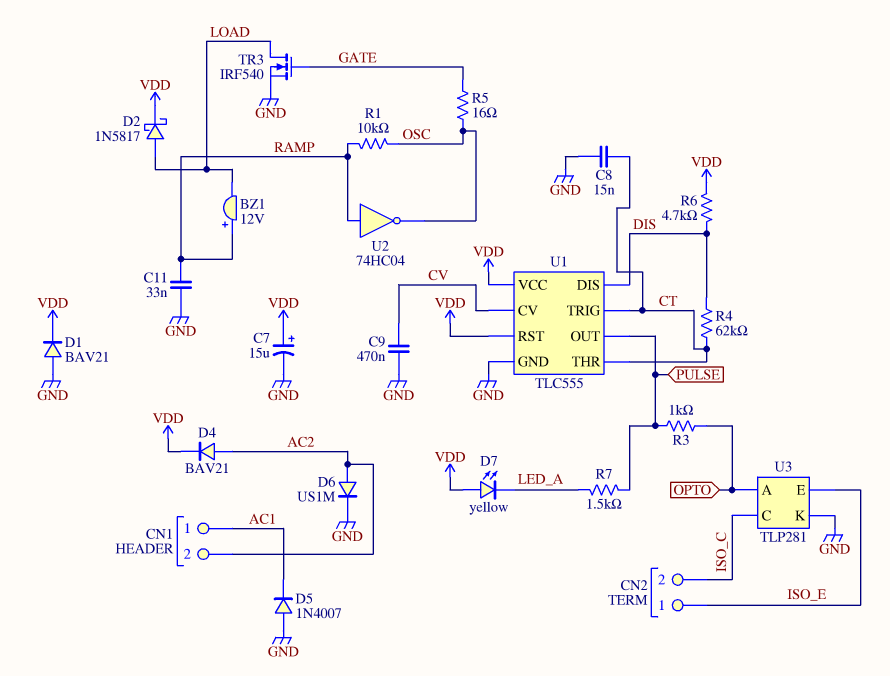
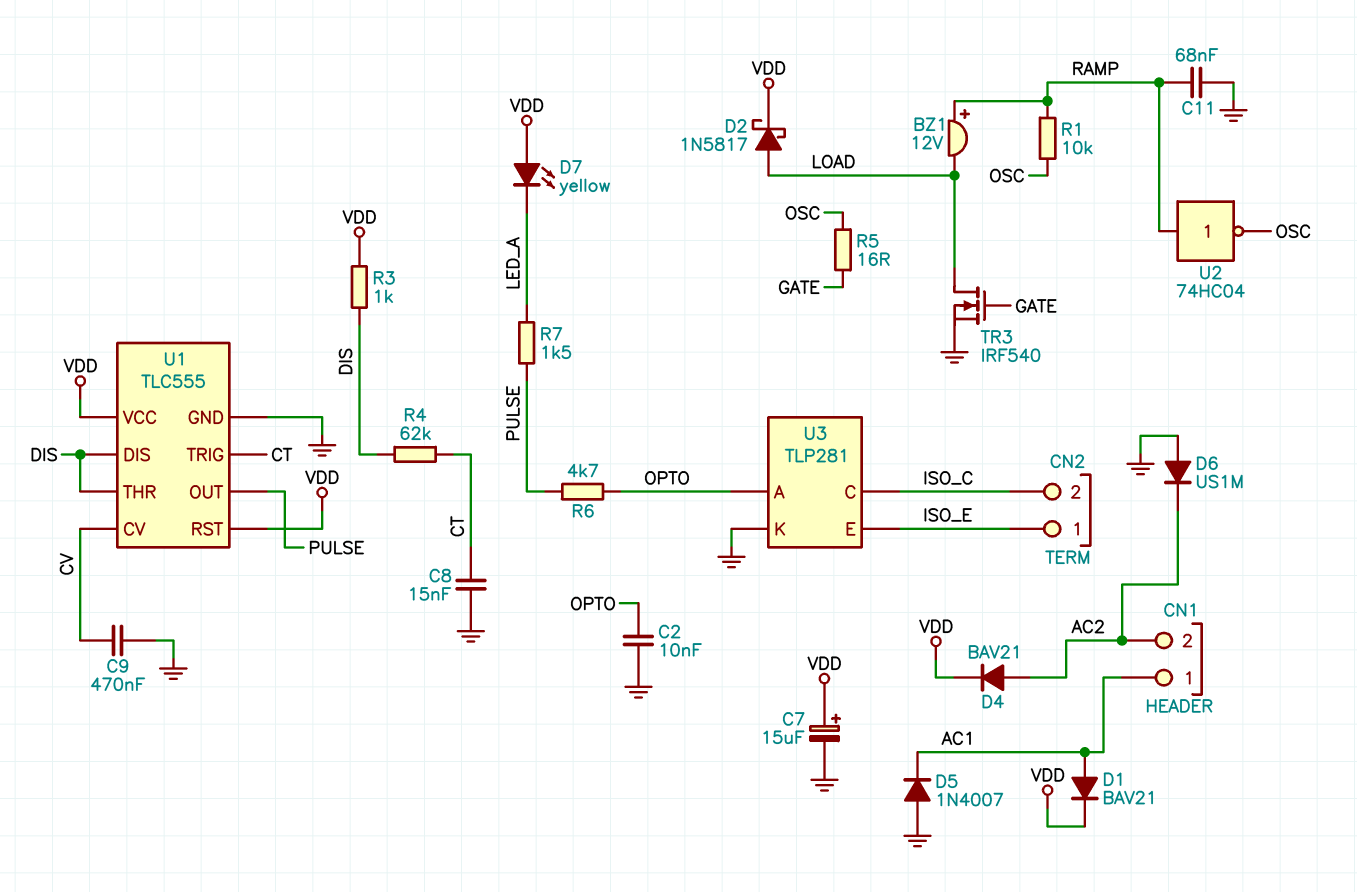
C2: none -> 10nF (GND, OPTO)
C11: 33nF (GND, RAMP) -> 68nF (GND, RAMP)
D1: diode BAV21 (A GND, K VDD) -> diode BAV21 (A AC1, K VDD)
D6: diode US1M (A AC2, K GND) -> diode US1M (A GND, K AC2)
R3: 1k (OPTO, PULSE) -> 1k (DIS, VDD)
R6: 4.7k (DIS, VDD) -> 4.7k (OPTO, PULSE)
U1 pin THR: CT -> DIS

